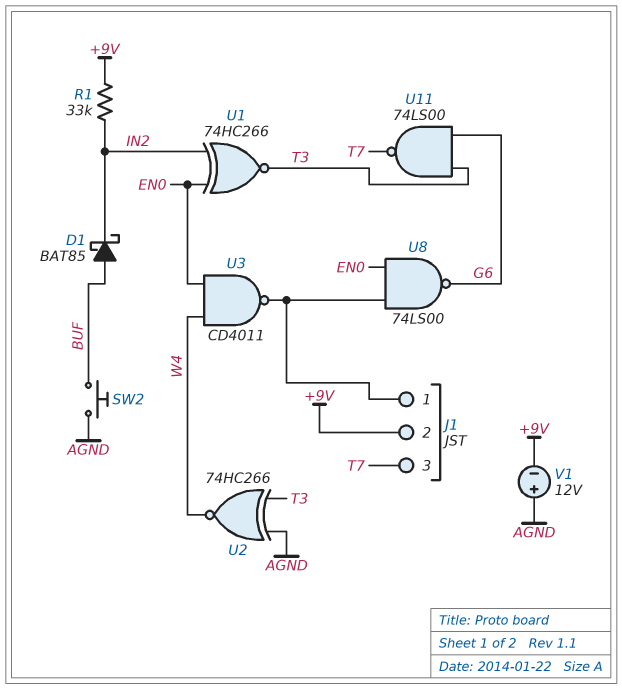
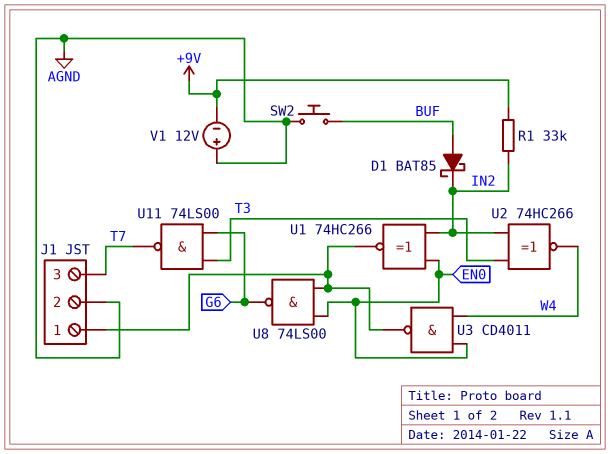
J1 pin 2: +9V -> AGND
U1: XNOR 74HC266 (in EN0, in IN2, out T3) -> XNOR 74HC266 (in EN0, in IN2, out J1/1)
U2: XNOR 74HC266 (in AGND, in T3, out W4) -> XNOR 74HC266 (in IN2, in T3, out W4)

